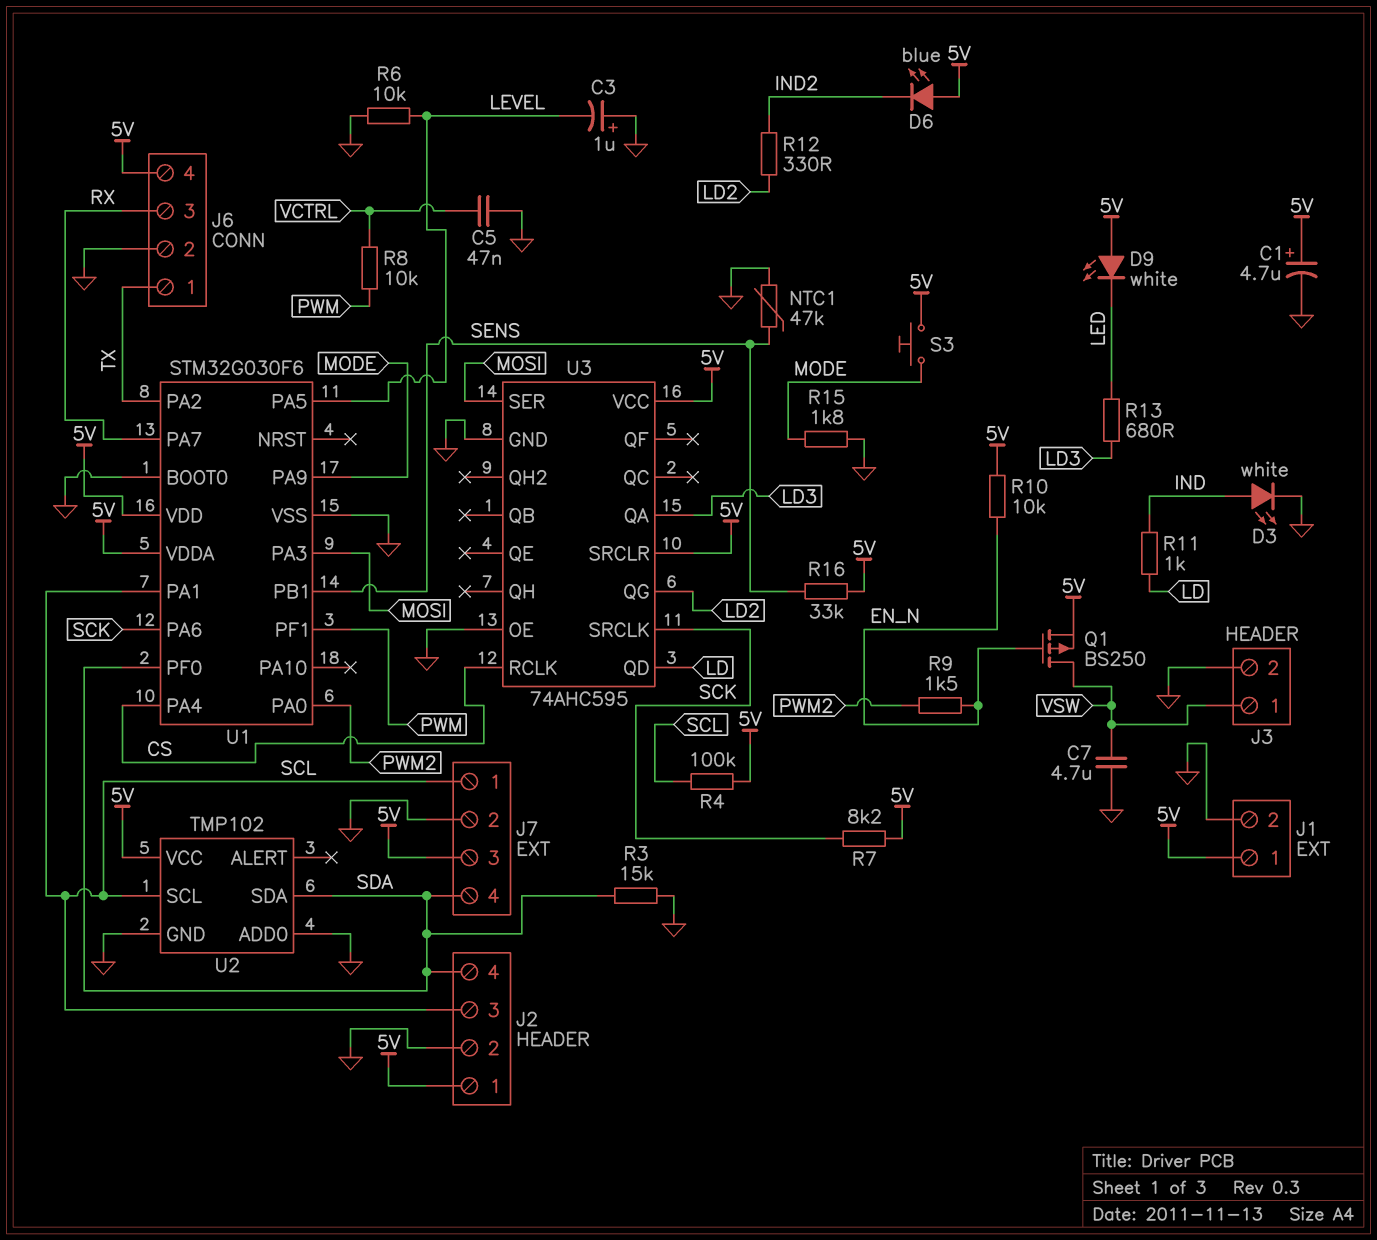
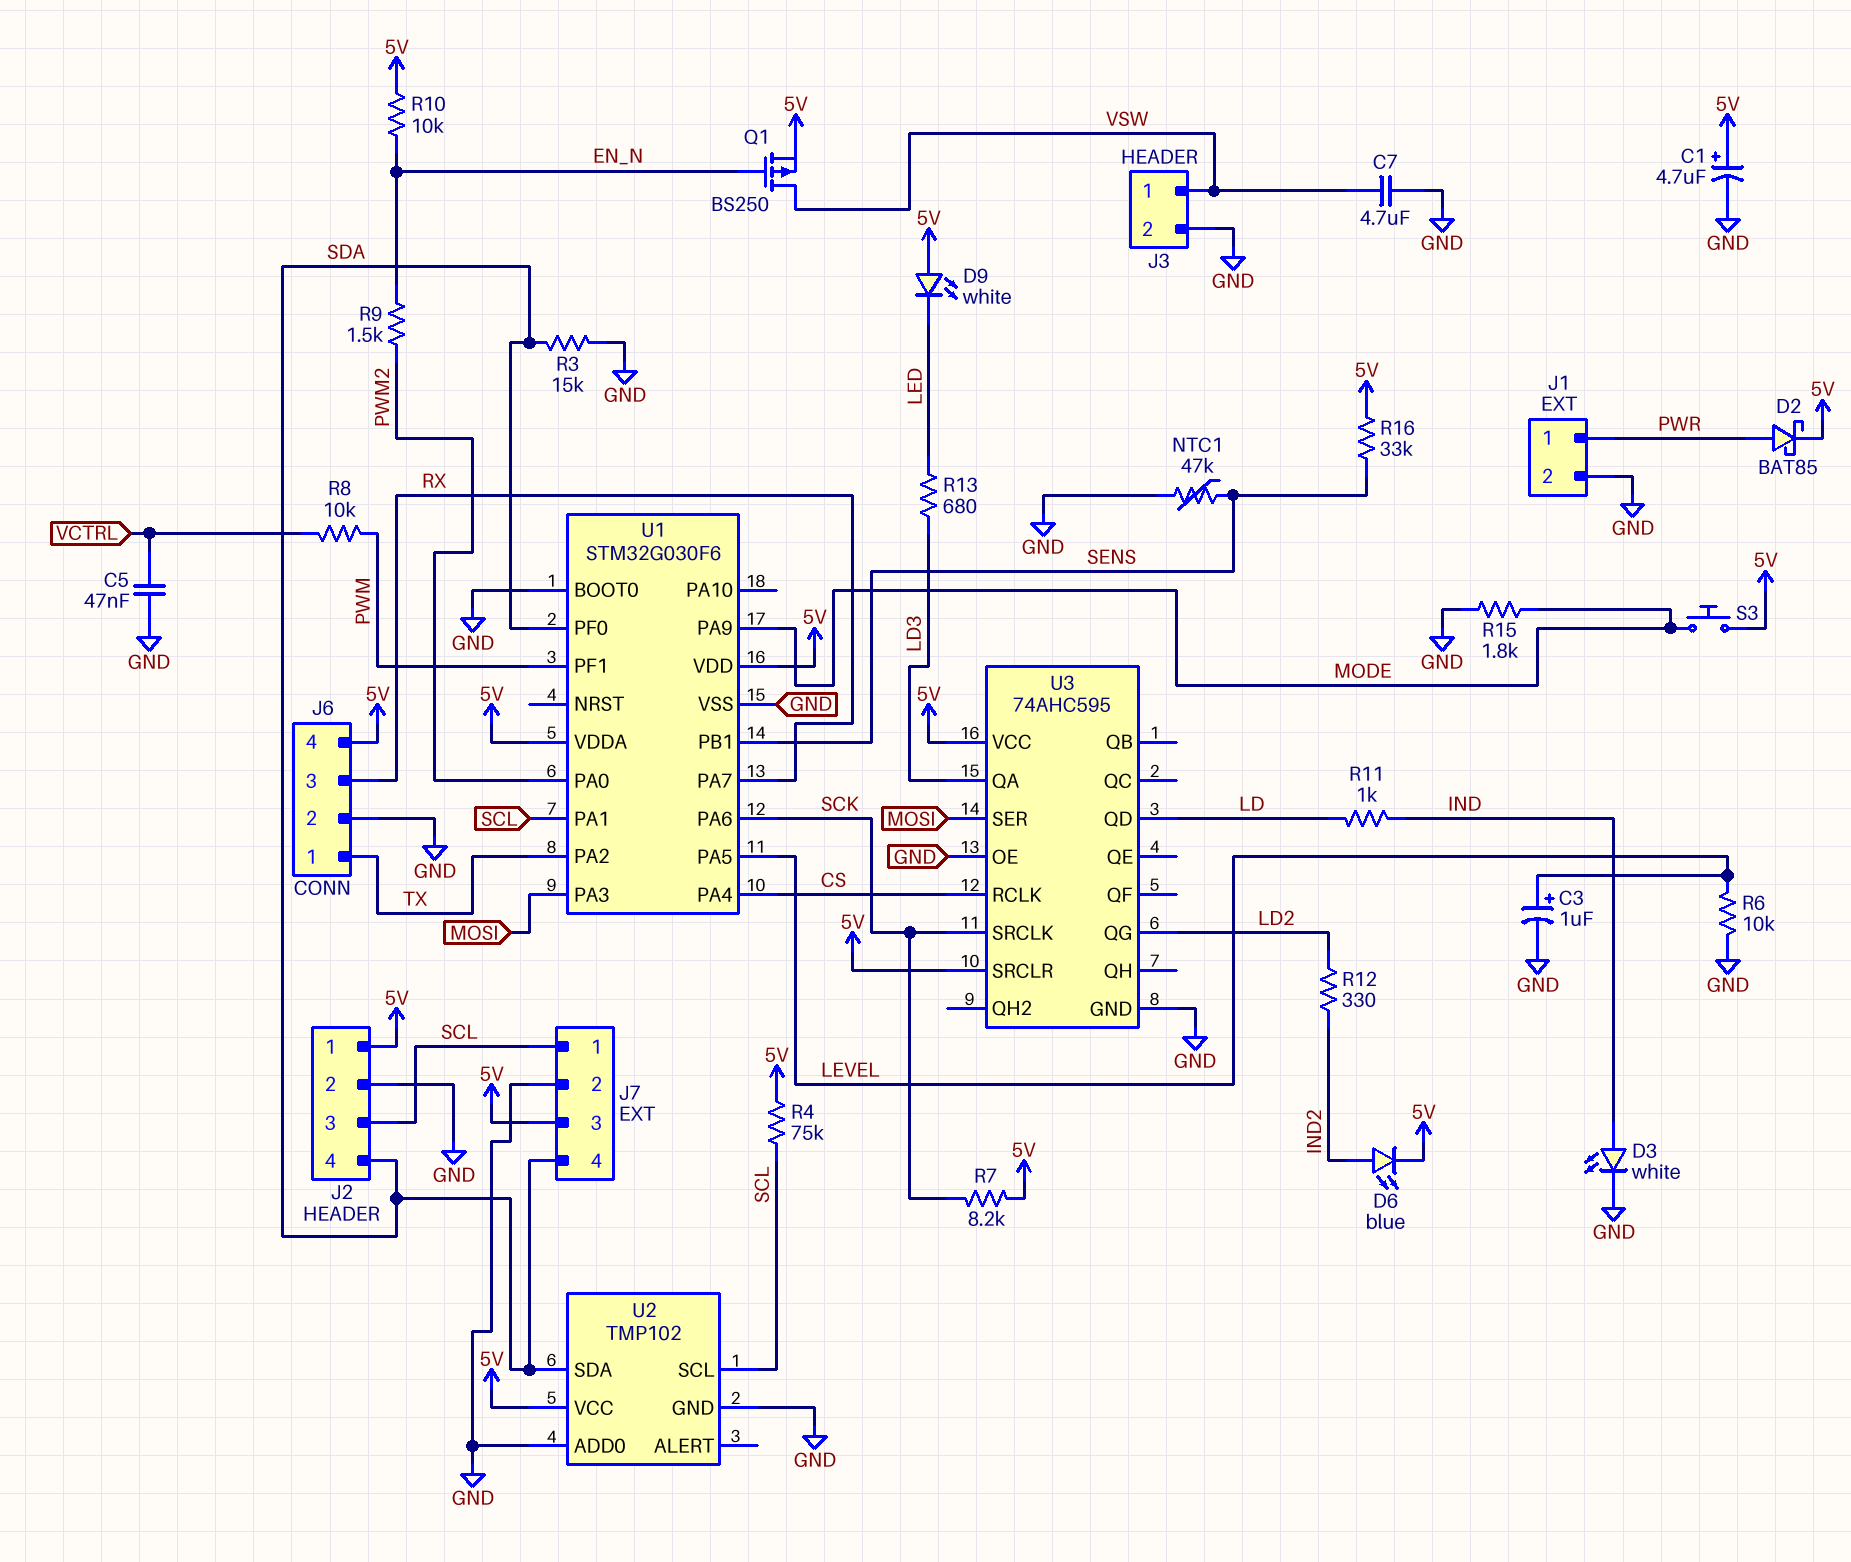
C3: 1uF (plus GND, minus LEVEL) -> 1uF (plus LEVEL, minus GND)
D2: none -> schottky BAT85 (A PWR, K 5V)
D6: LED blue (A 5V, K IND2) -> LED blue (A IND2, K 5V)
J1 pin 1: 5V -> PWR
R4: 100k (5V, SCL) -> 75k (5V, SCL)

